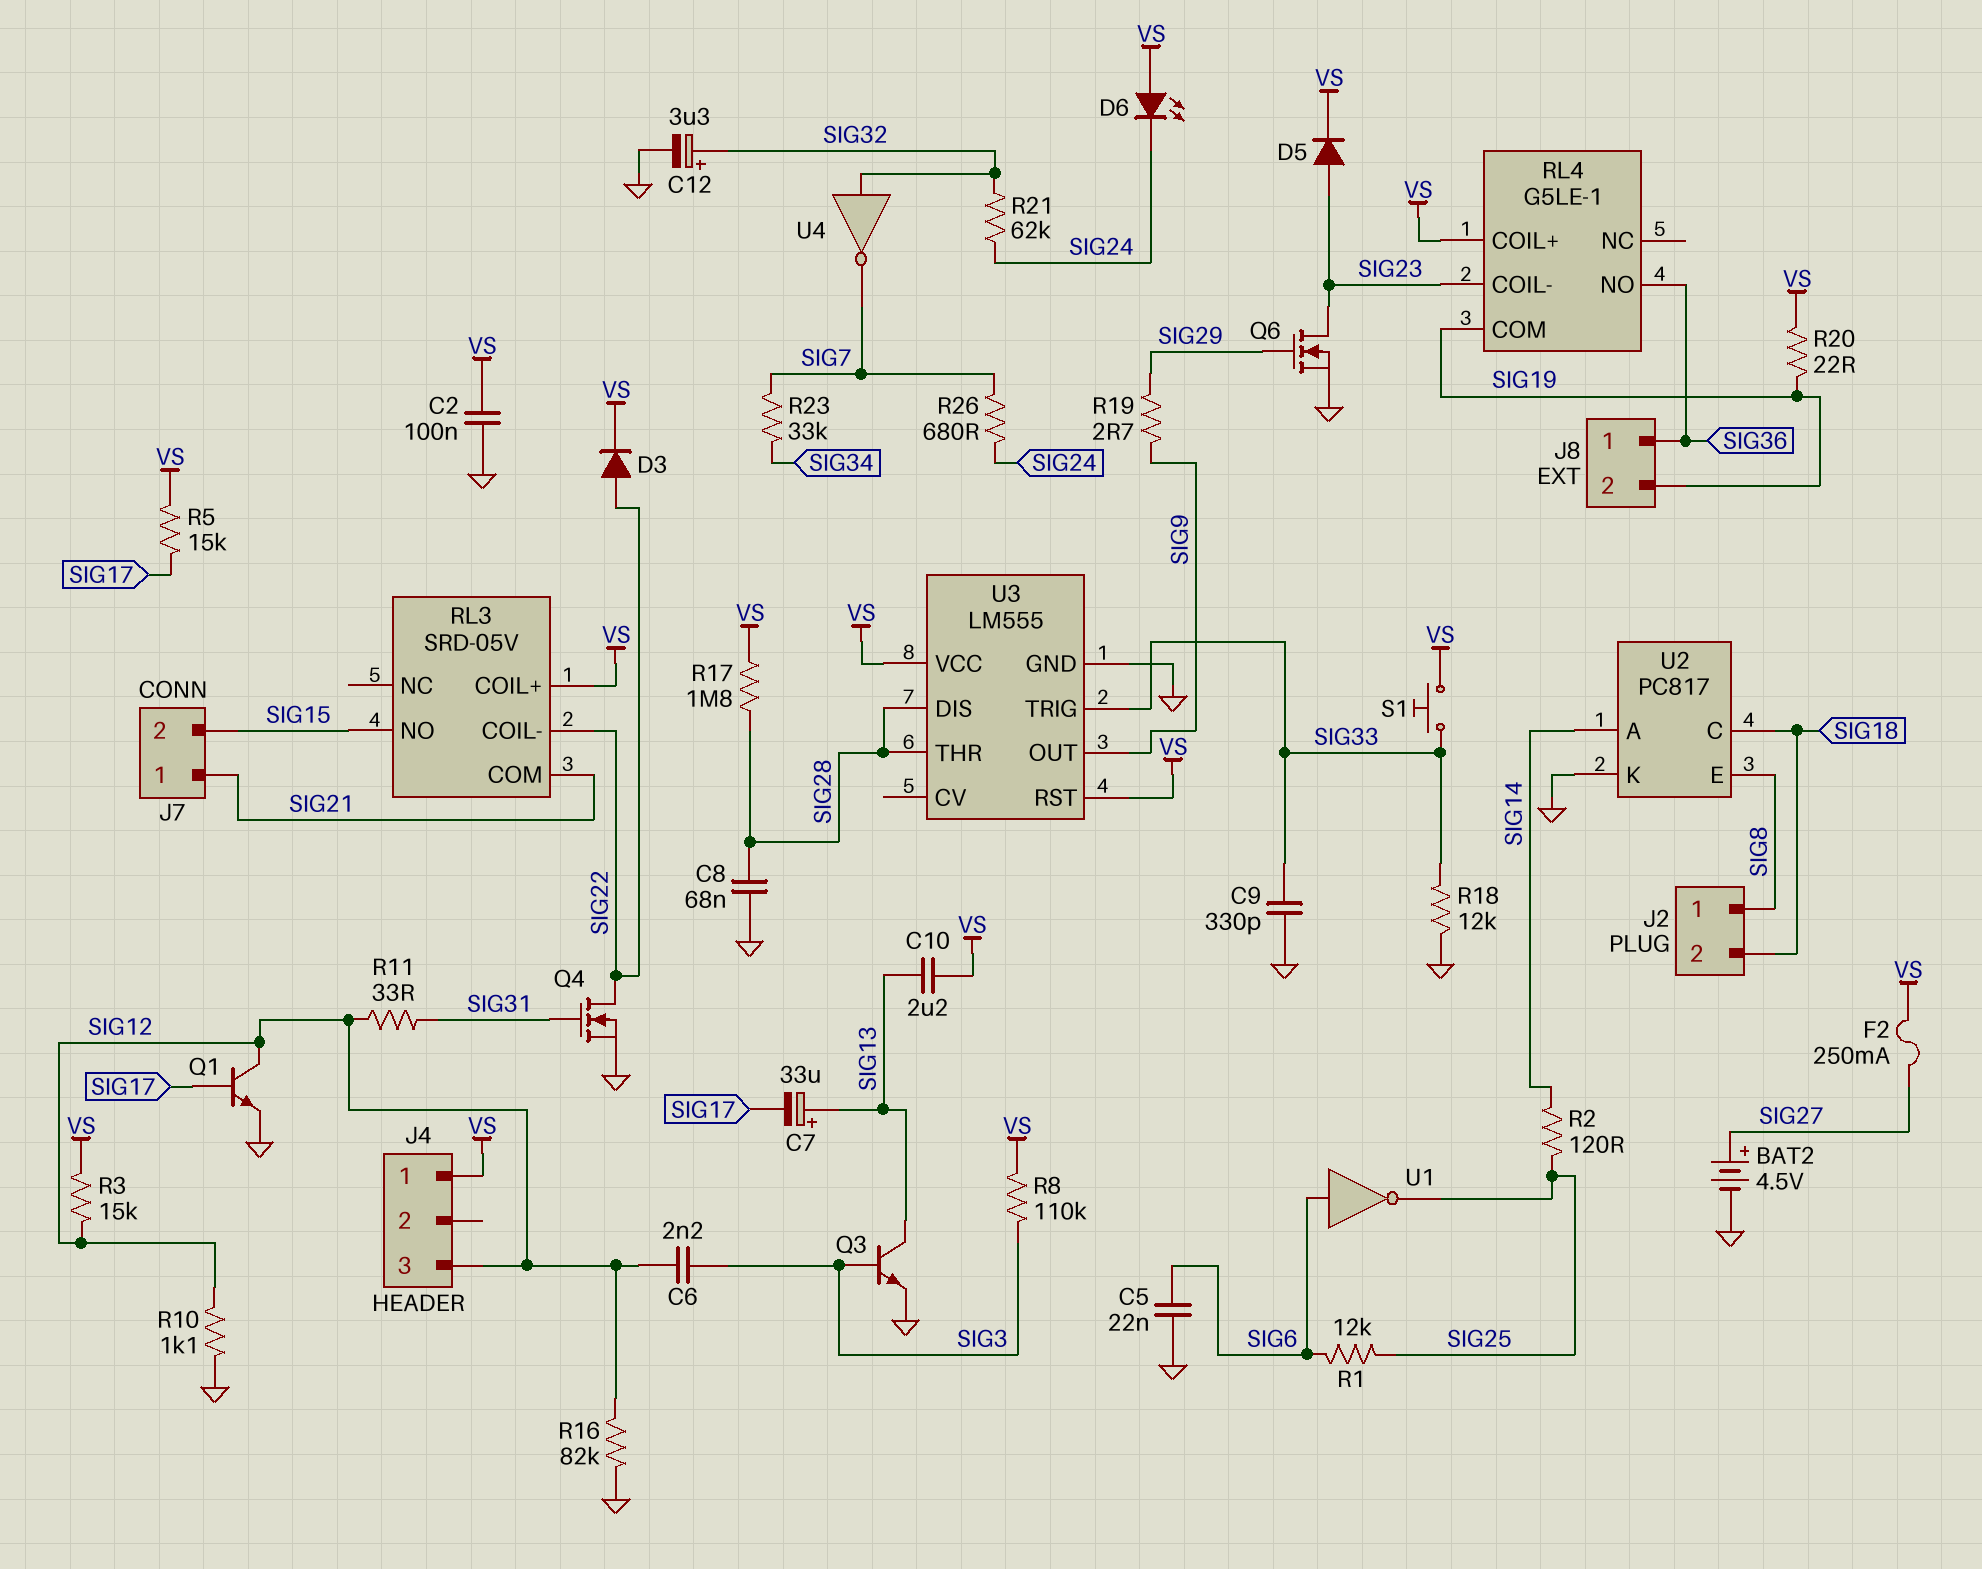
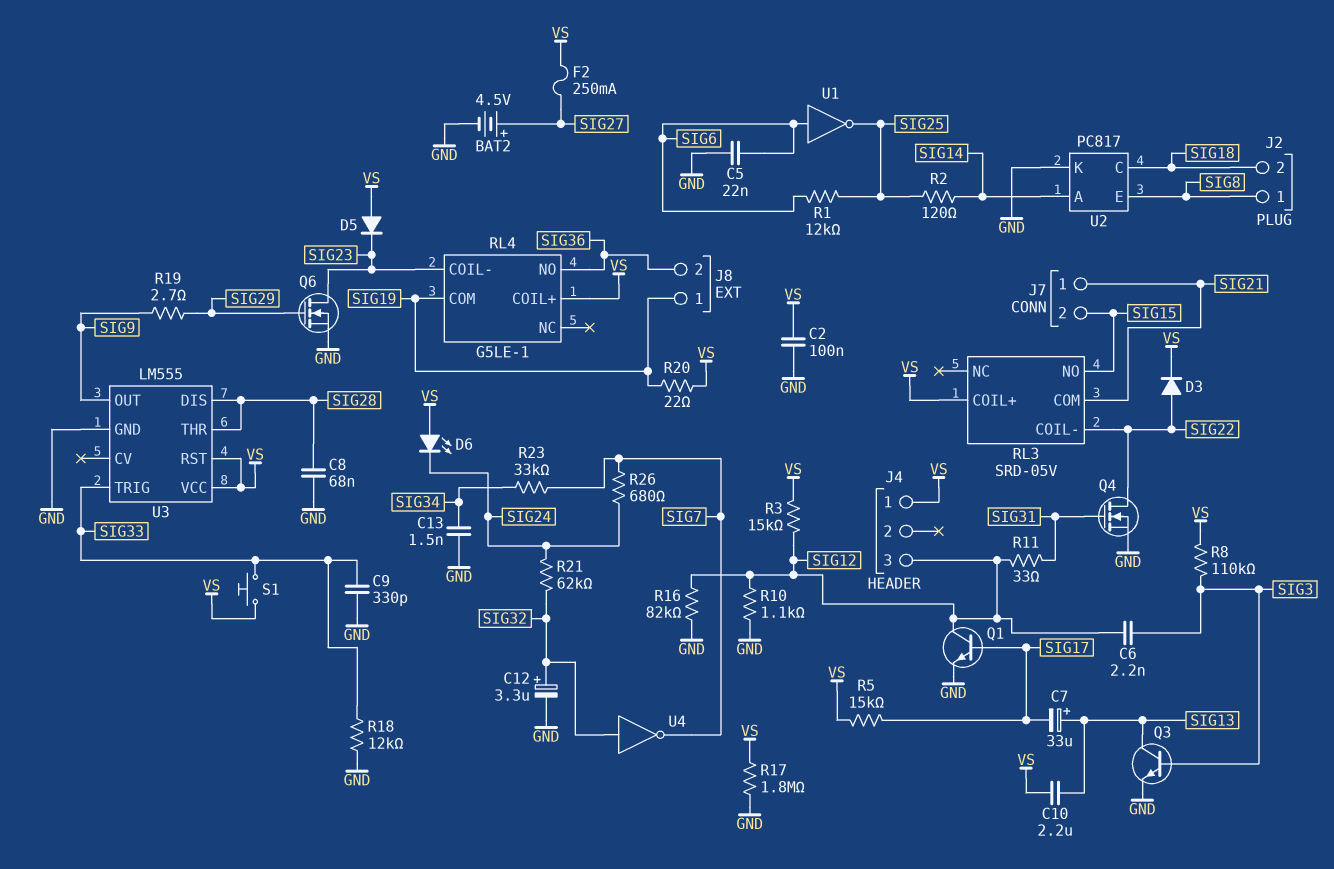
C13: none -> 1.5nF (GND, SIG34)
D5: diode (A SIG23, K VS) -> diode (A VS, K SIG23)
J8 pin 1: SIG36 -> SIG19
J8 pin 2: SIG19 -> SIG36
R17: 1.8M (SIG28, VS) -> 1.8M (GND, VS)

